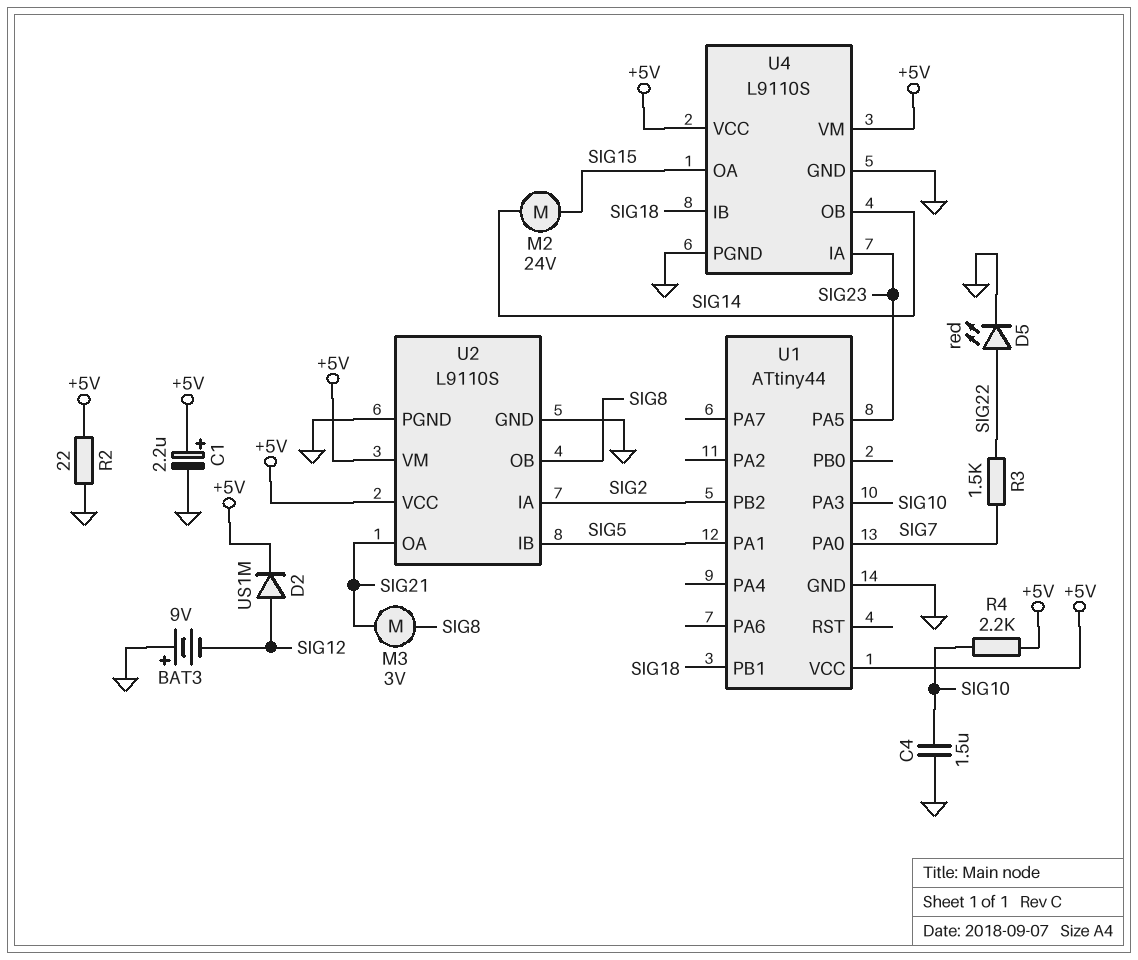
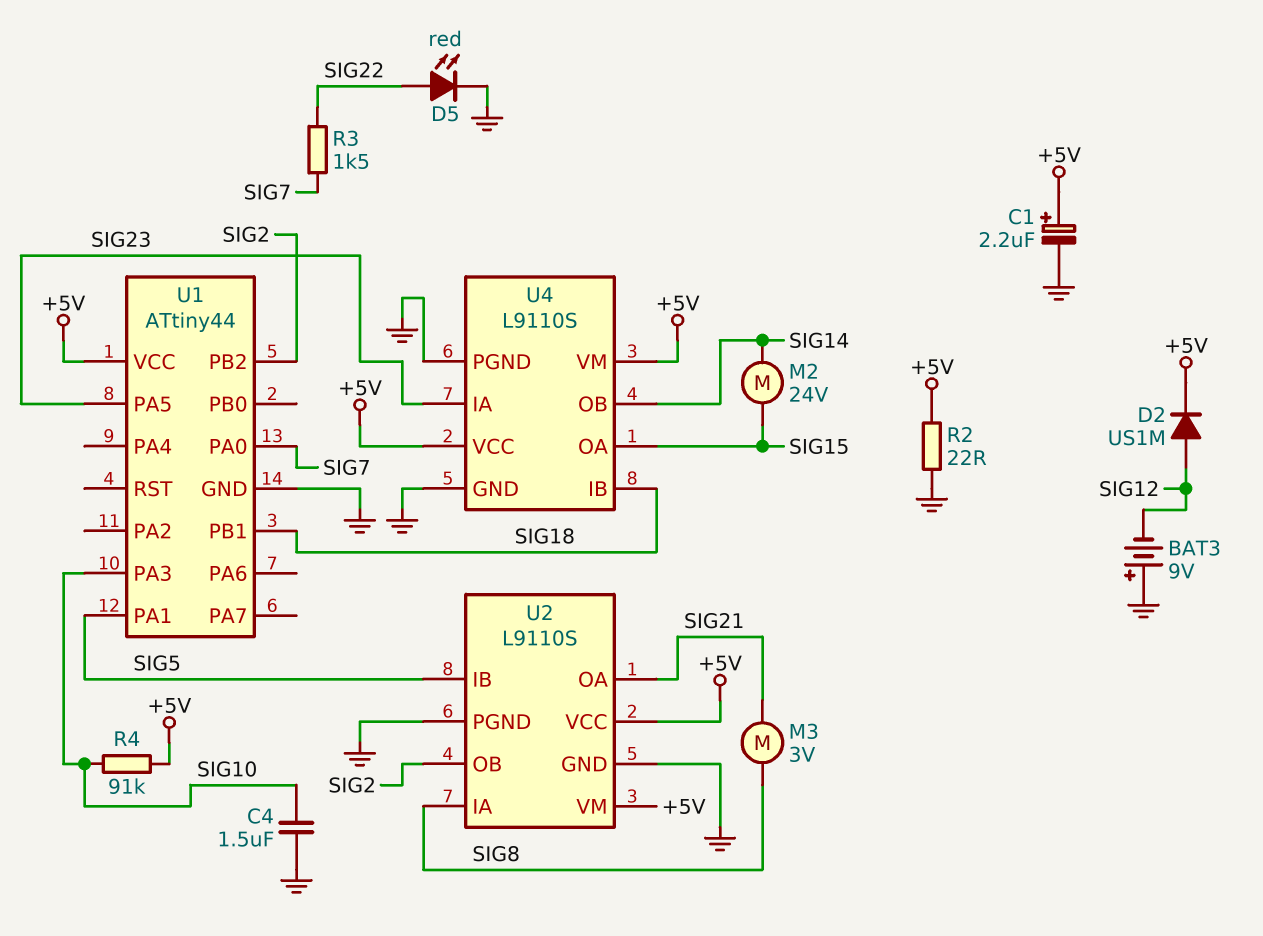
R4: 2.2k (+5V, SIG10) -> 91k (+5V, SIG10)
U2 pin IA: SIG2 -> SIG8
U2 pin OB: SIG8 -> SIG2

